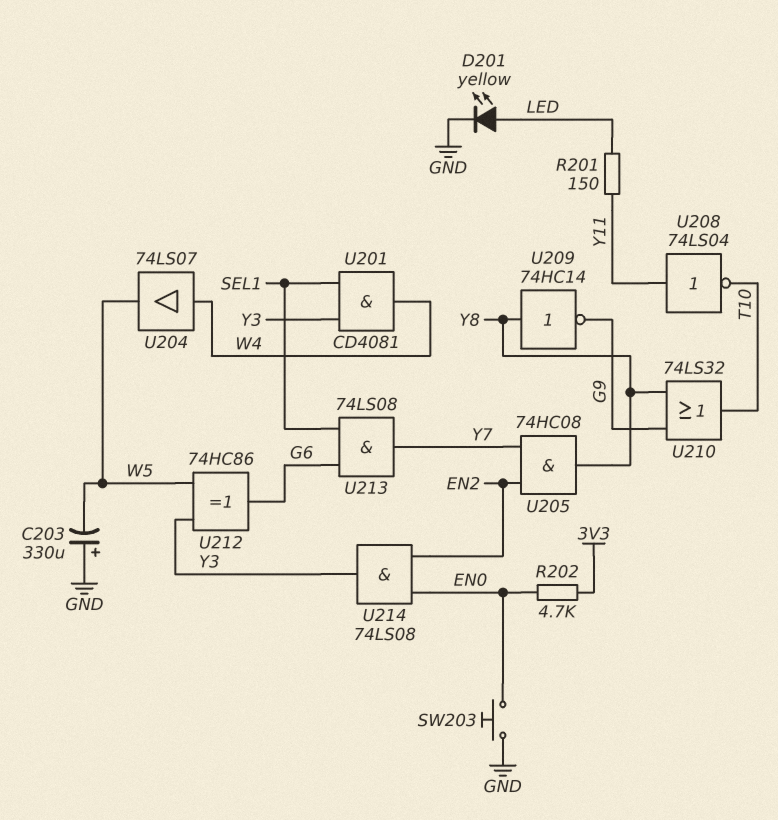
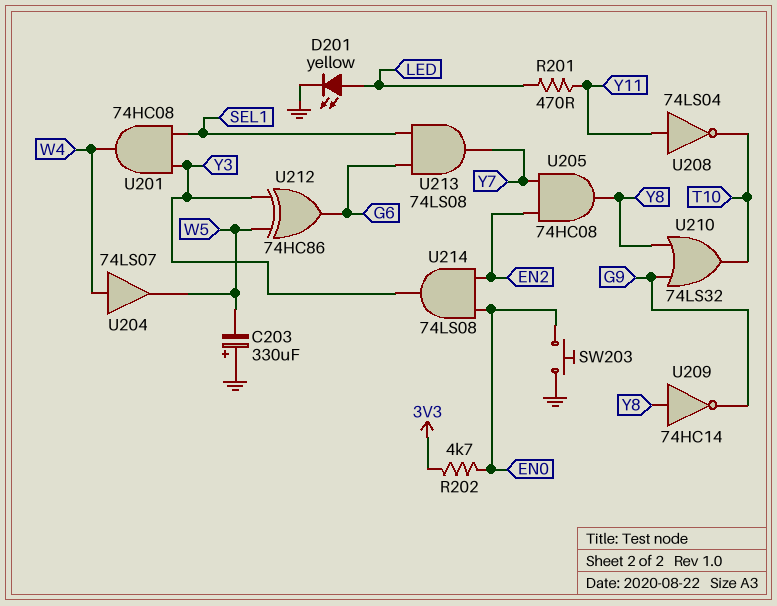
R201: 150 (LED, Y11) -> 470 (LED, Y11)
U201: AND CD4081 (in SEL1, in Y3, out W4) -> AND 74HC08 (in SEL1, in Y3, out W4)

